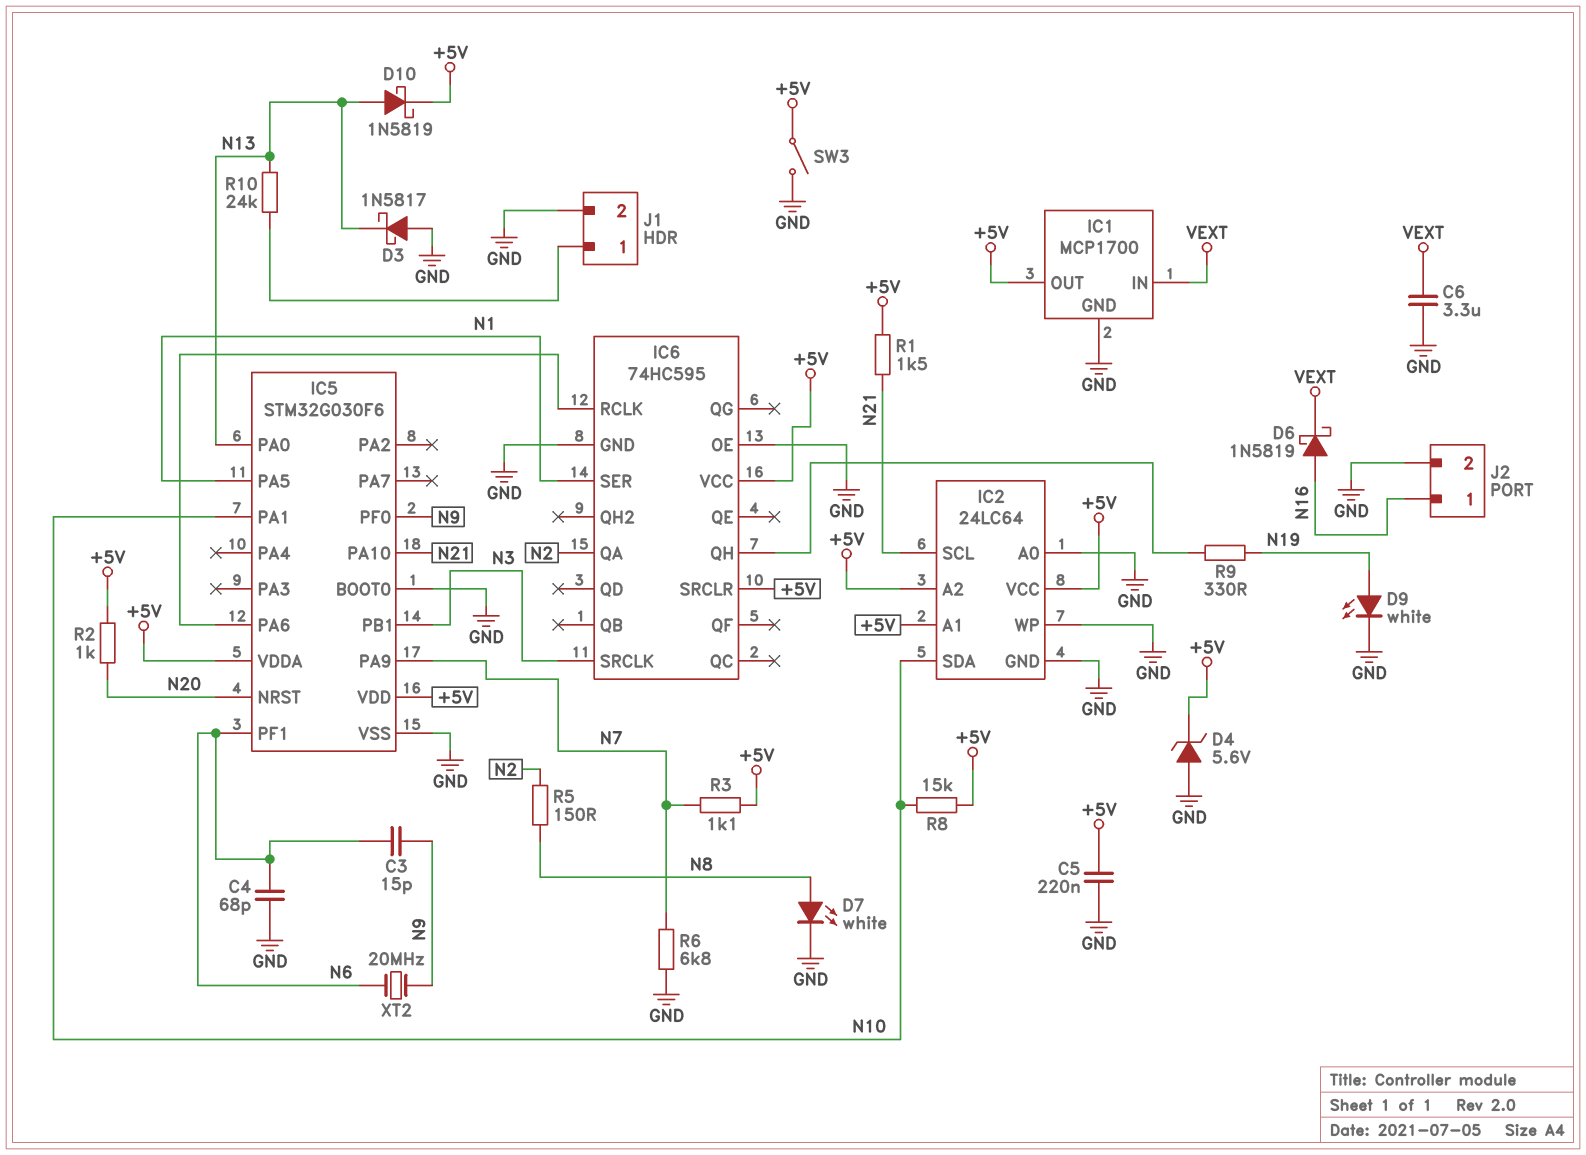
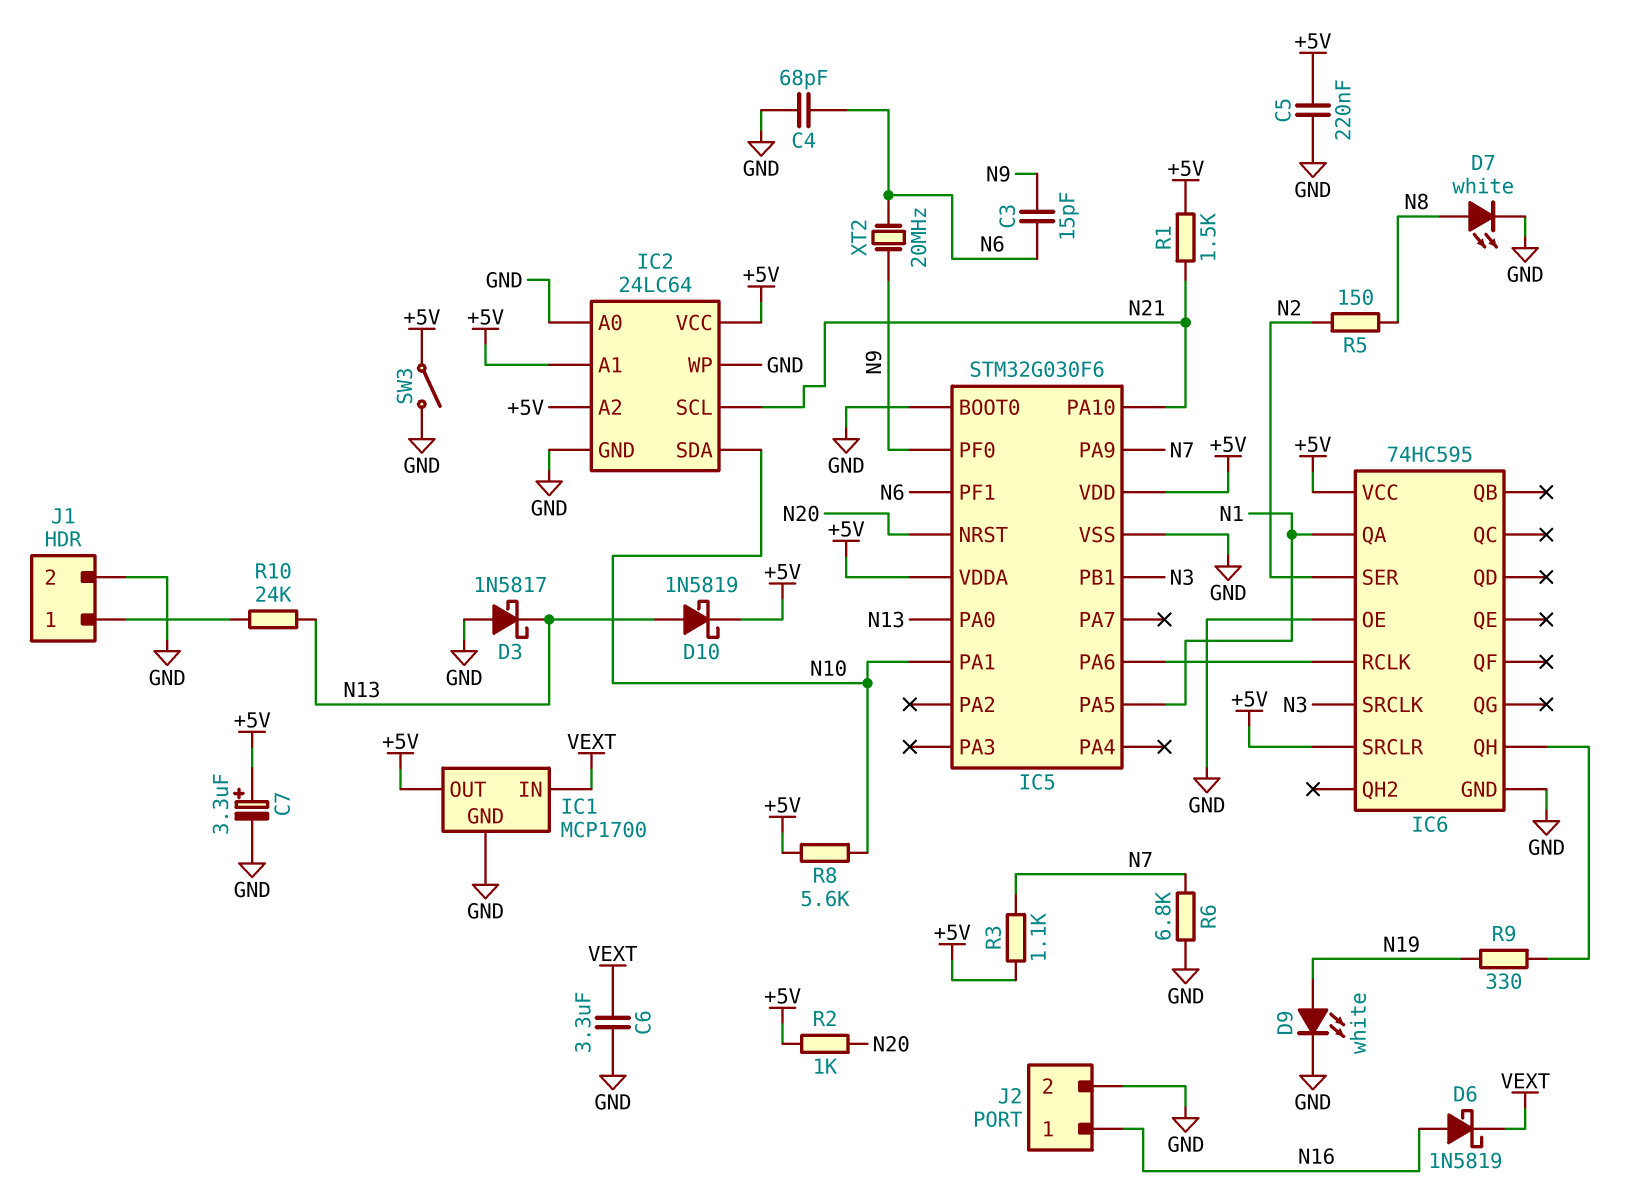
C7: none -> 3.3uF (plus +5V, minus GND)
D4: zener 5.6V (A GND, K +5V) -> none
IC6 pin QA: N2 -> N1
IC6 pin SER: N1 -> N2
R8: 15k (+5V, N10) -> 5.6k (+5V, N10)

